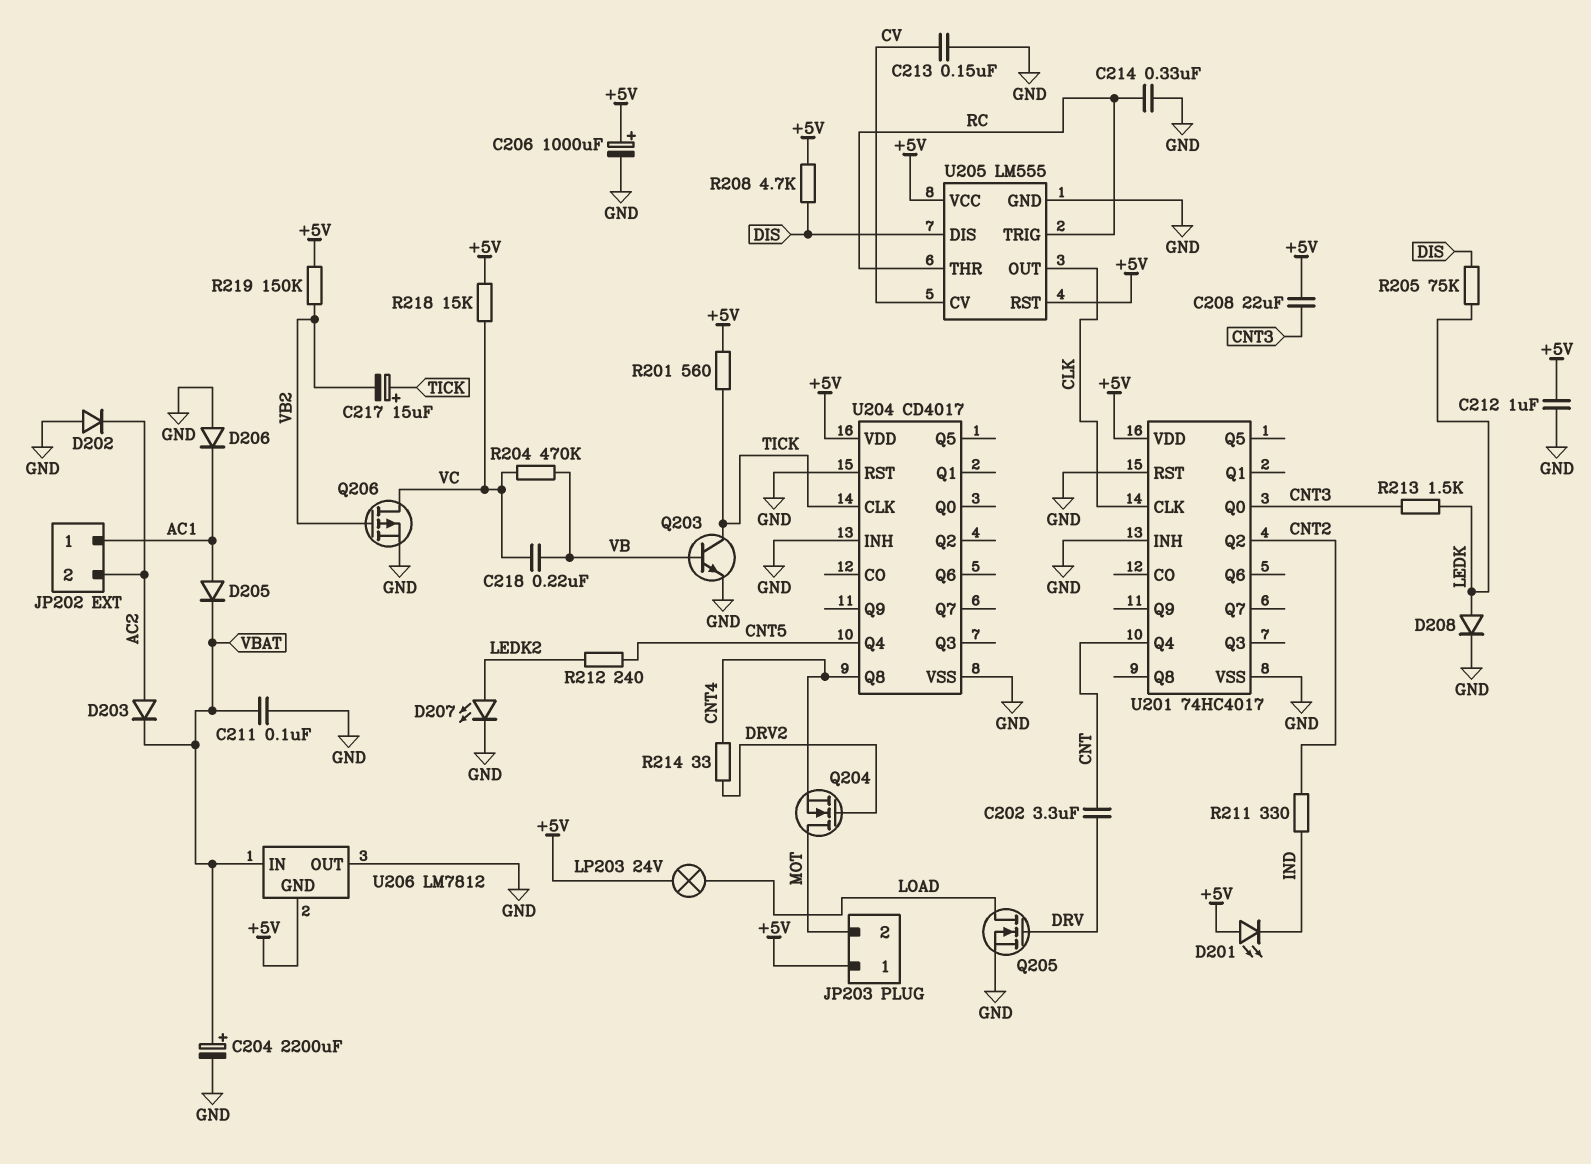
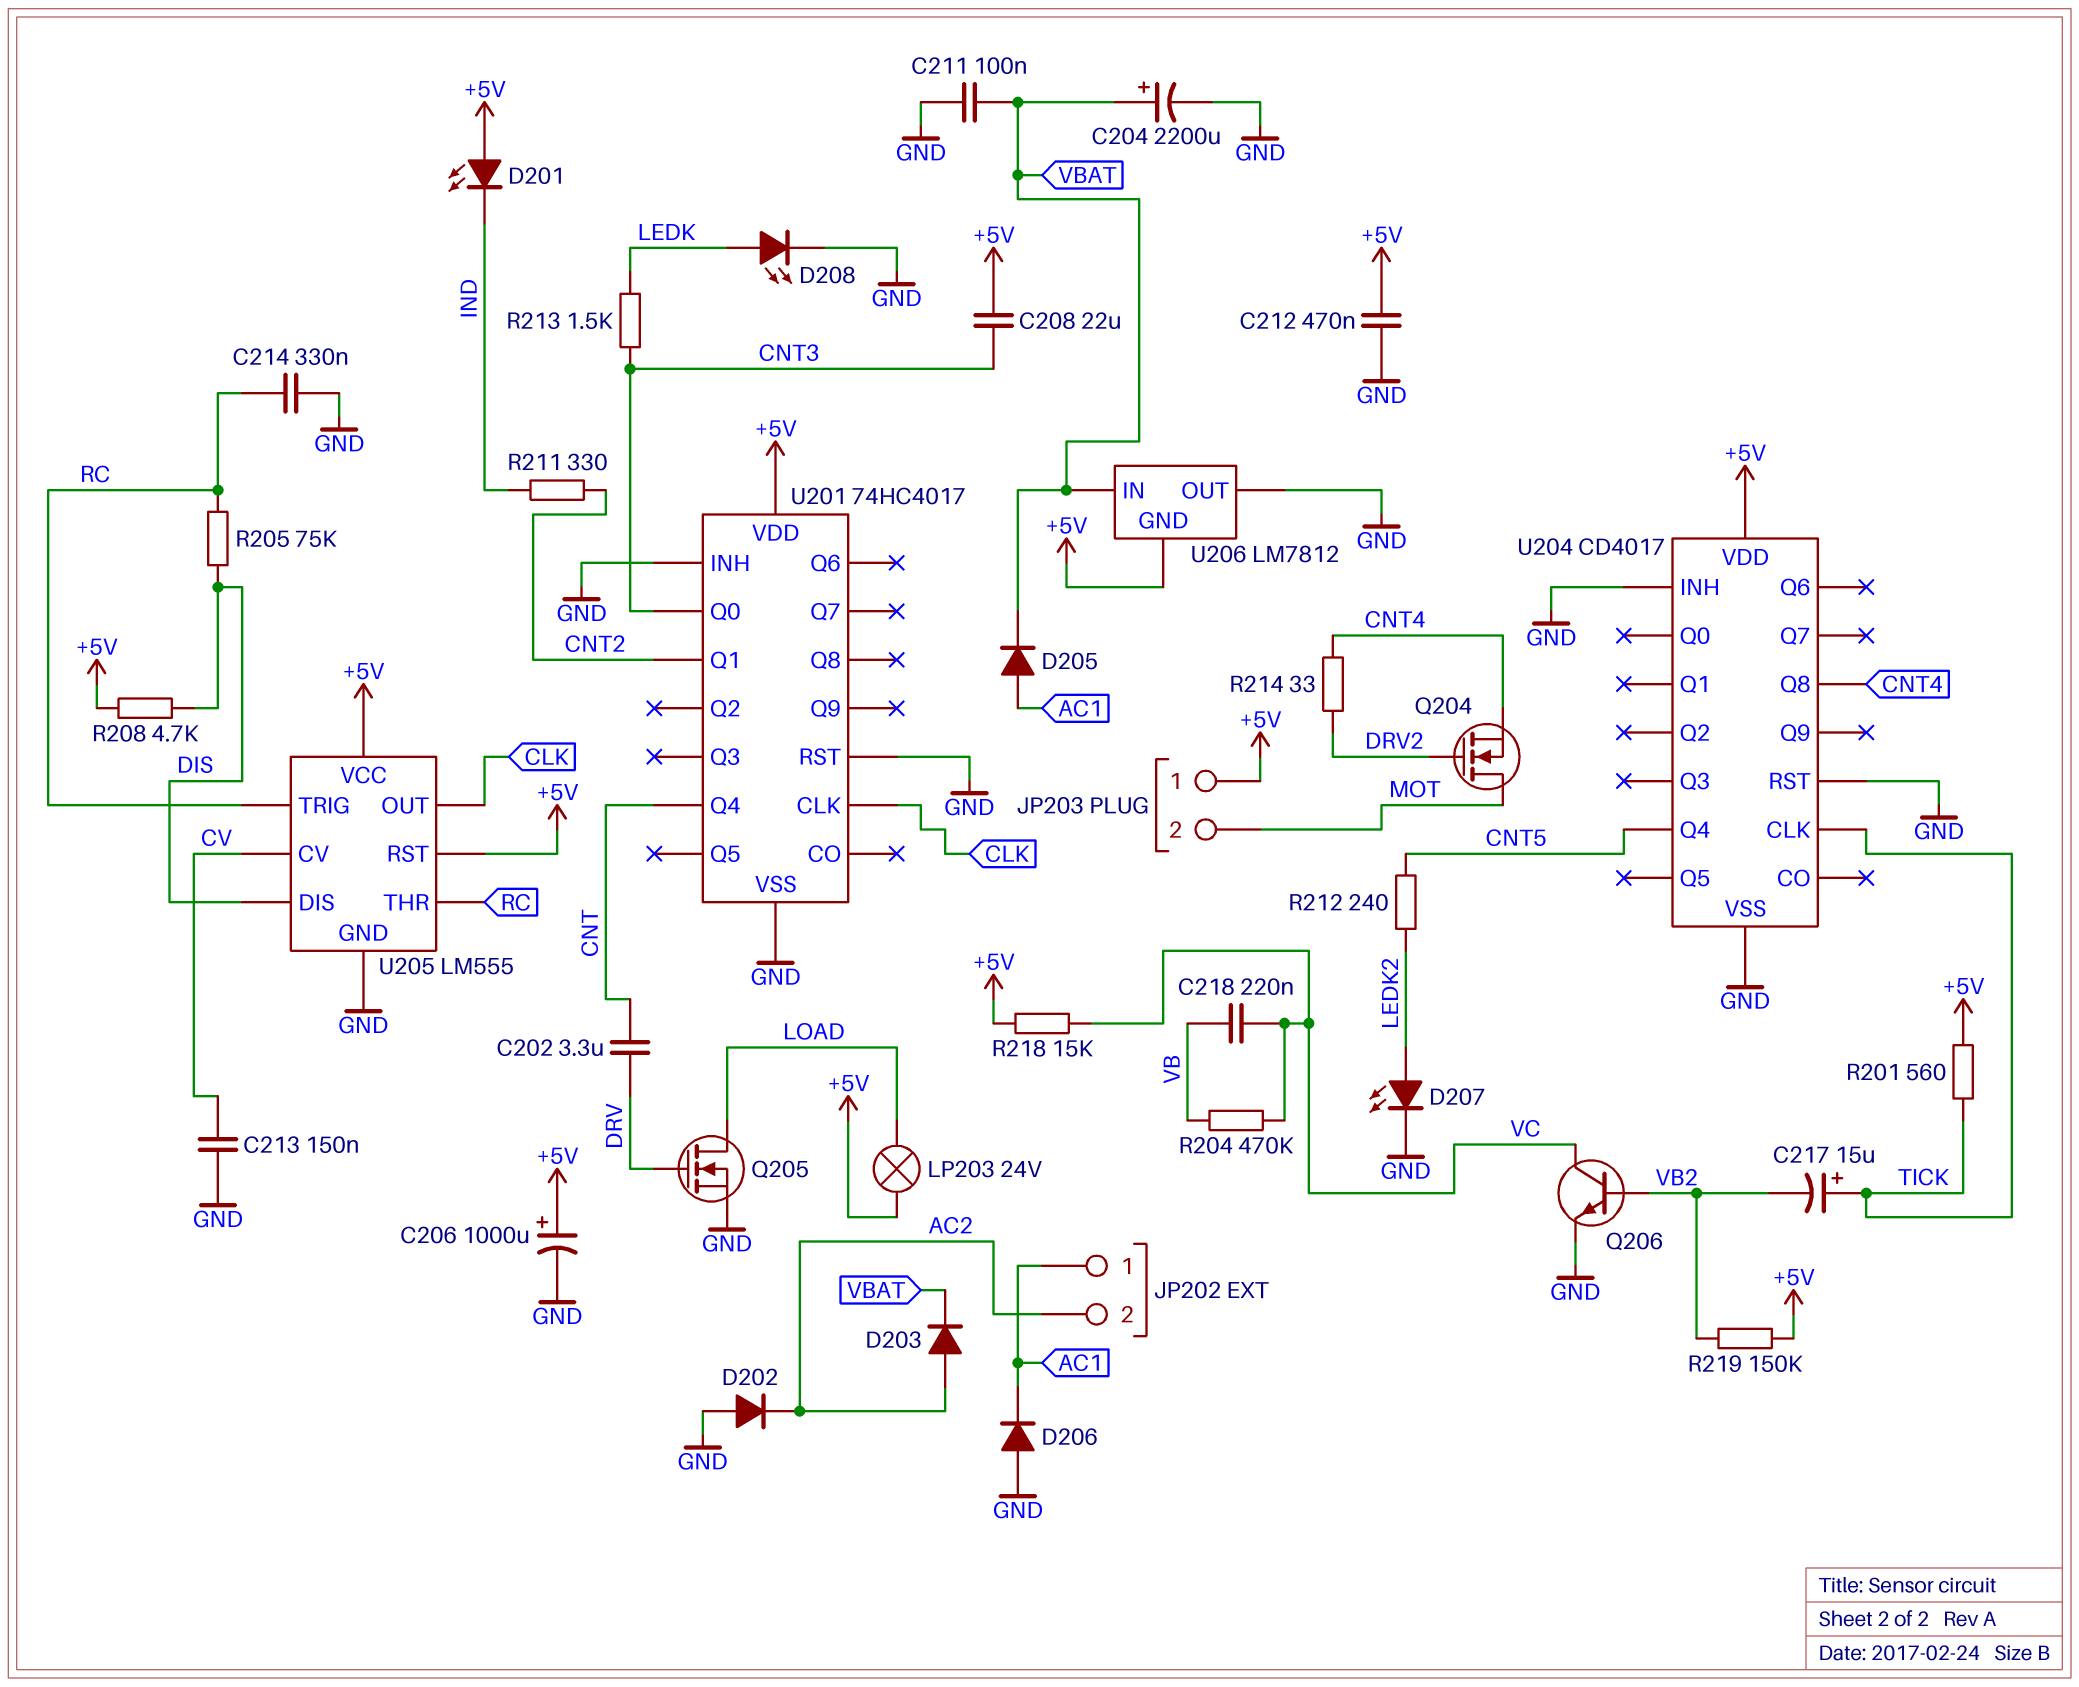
C212: 1uF (+5V, GND) -> 470nF (+5V, GND)
D208: diode (A LEDK, K GND) -> LED (A LEDK, K GND)
Q203: NPN (B VB, C TICK, E GND) -> none
Q206: PMOS (G VB2, D VC, S GND) -> NPN (B VB2, C VC, E GND)
R205: 75k (DIS, LEDK) -> 75k (DIS, RC)
U201 pin Q1: none -> CNT2
U201 pin Q2: CNT2 -> none

